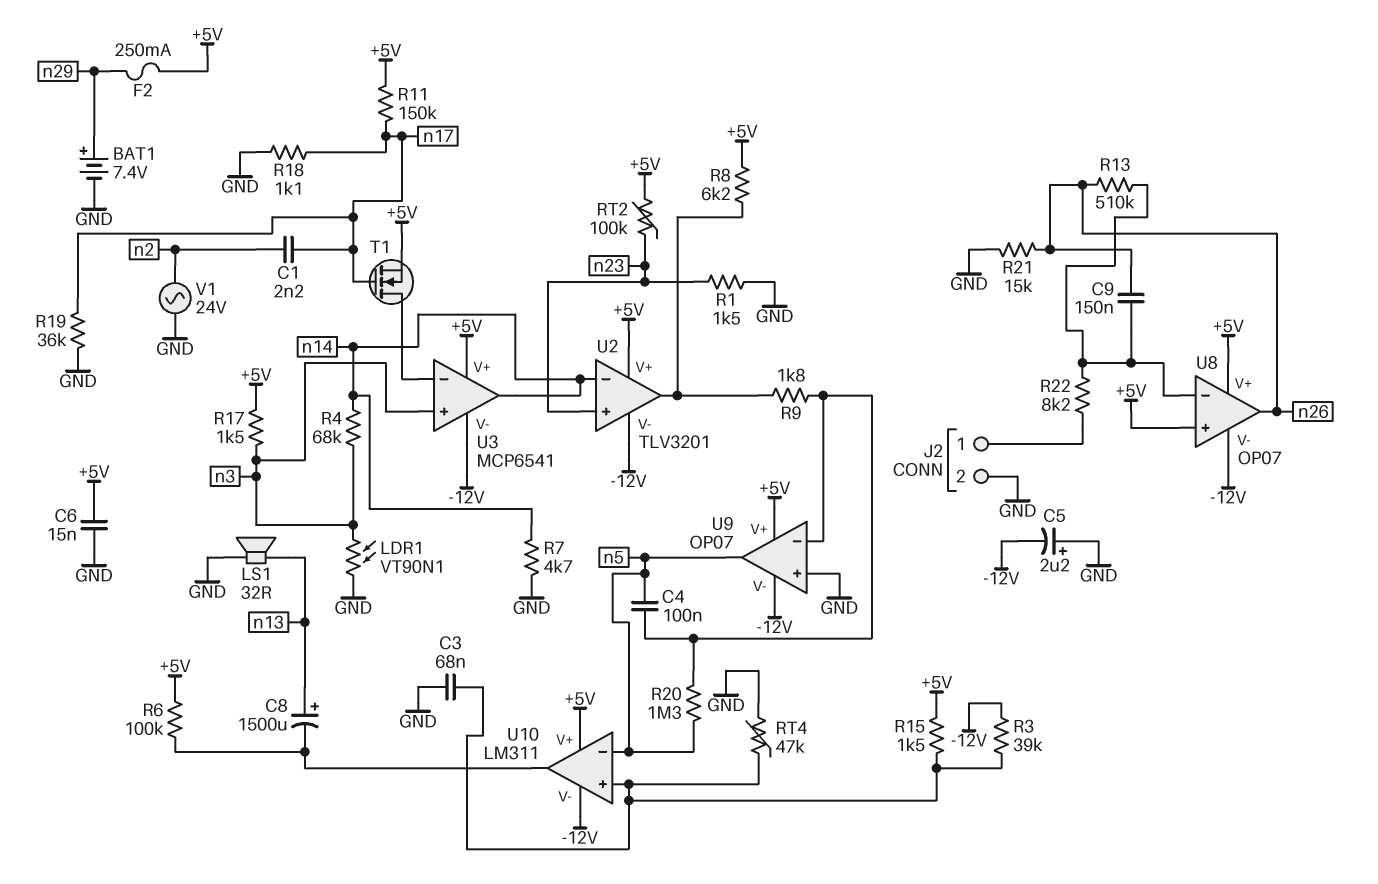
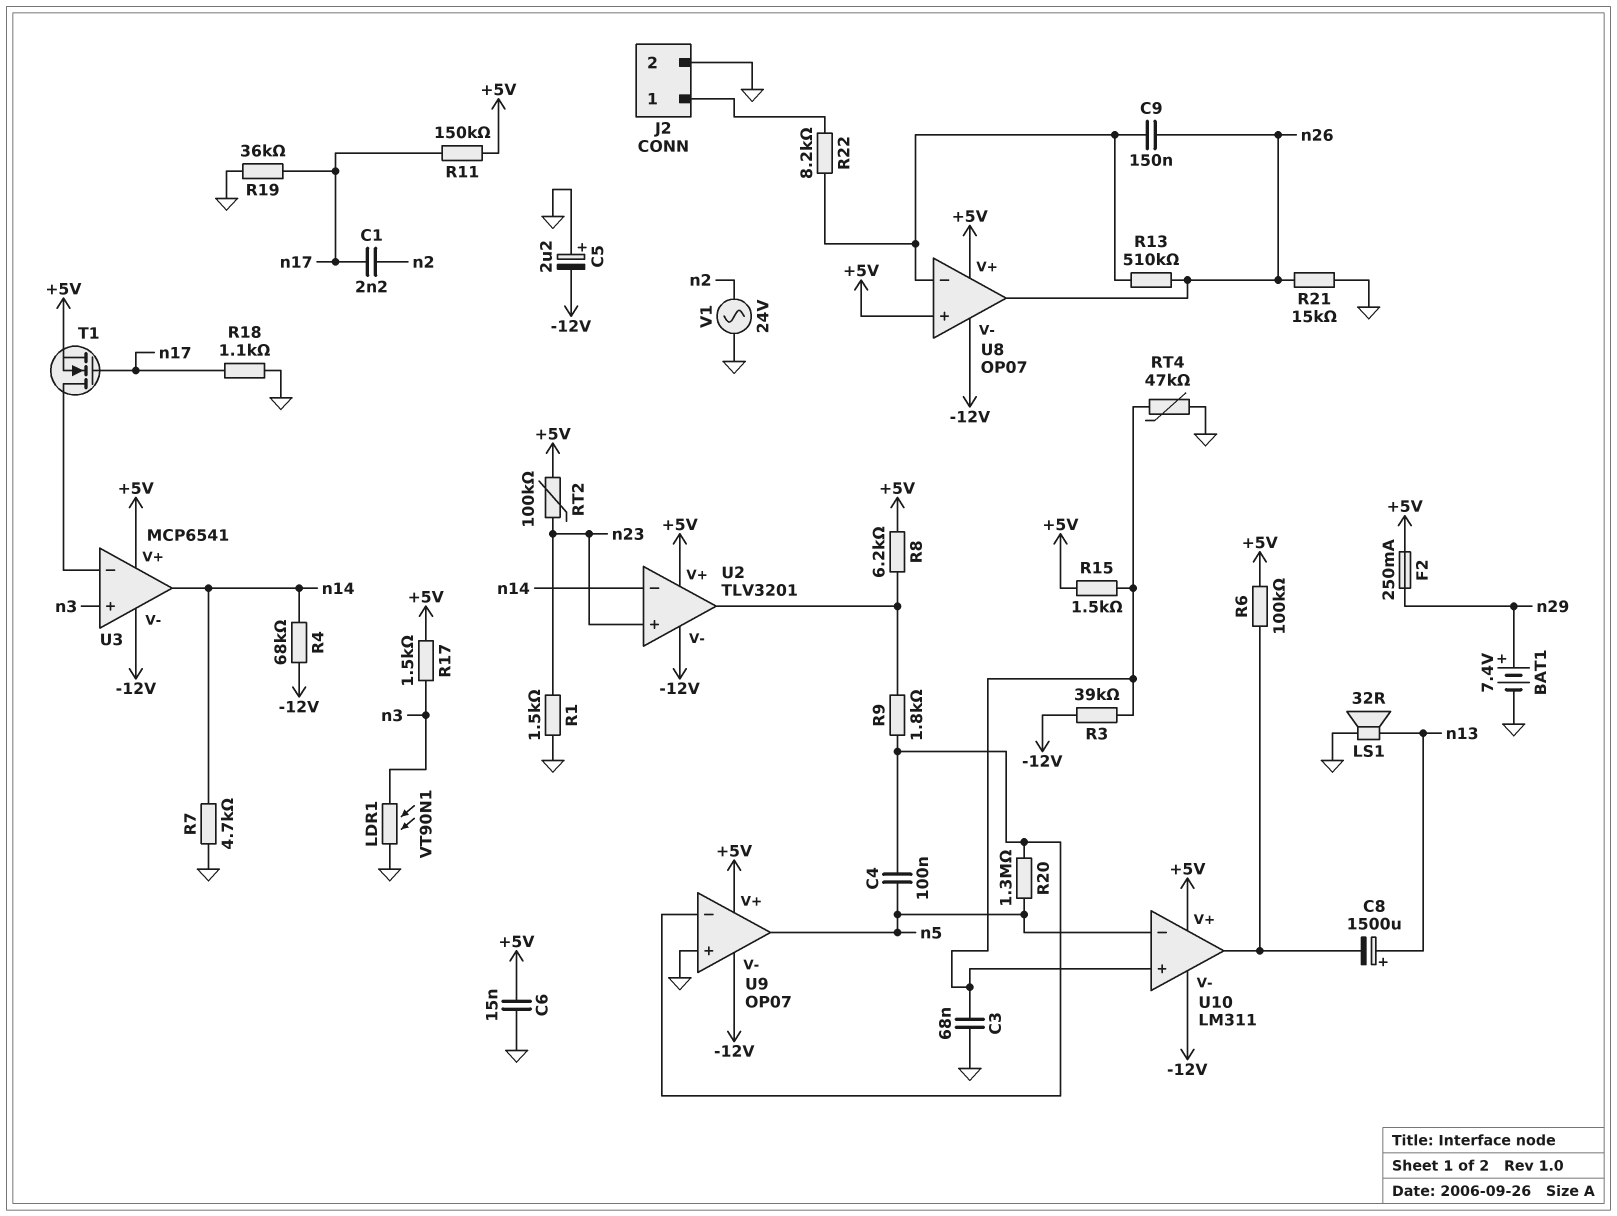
R4: 68k (n3, n14) -> 68k (-12V, n14)

